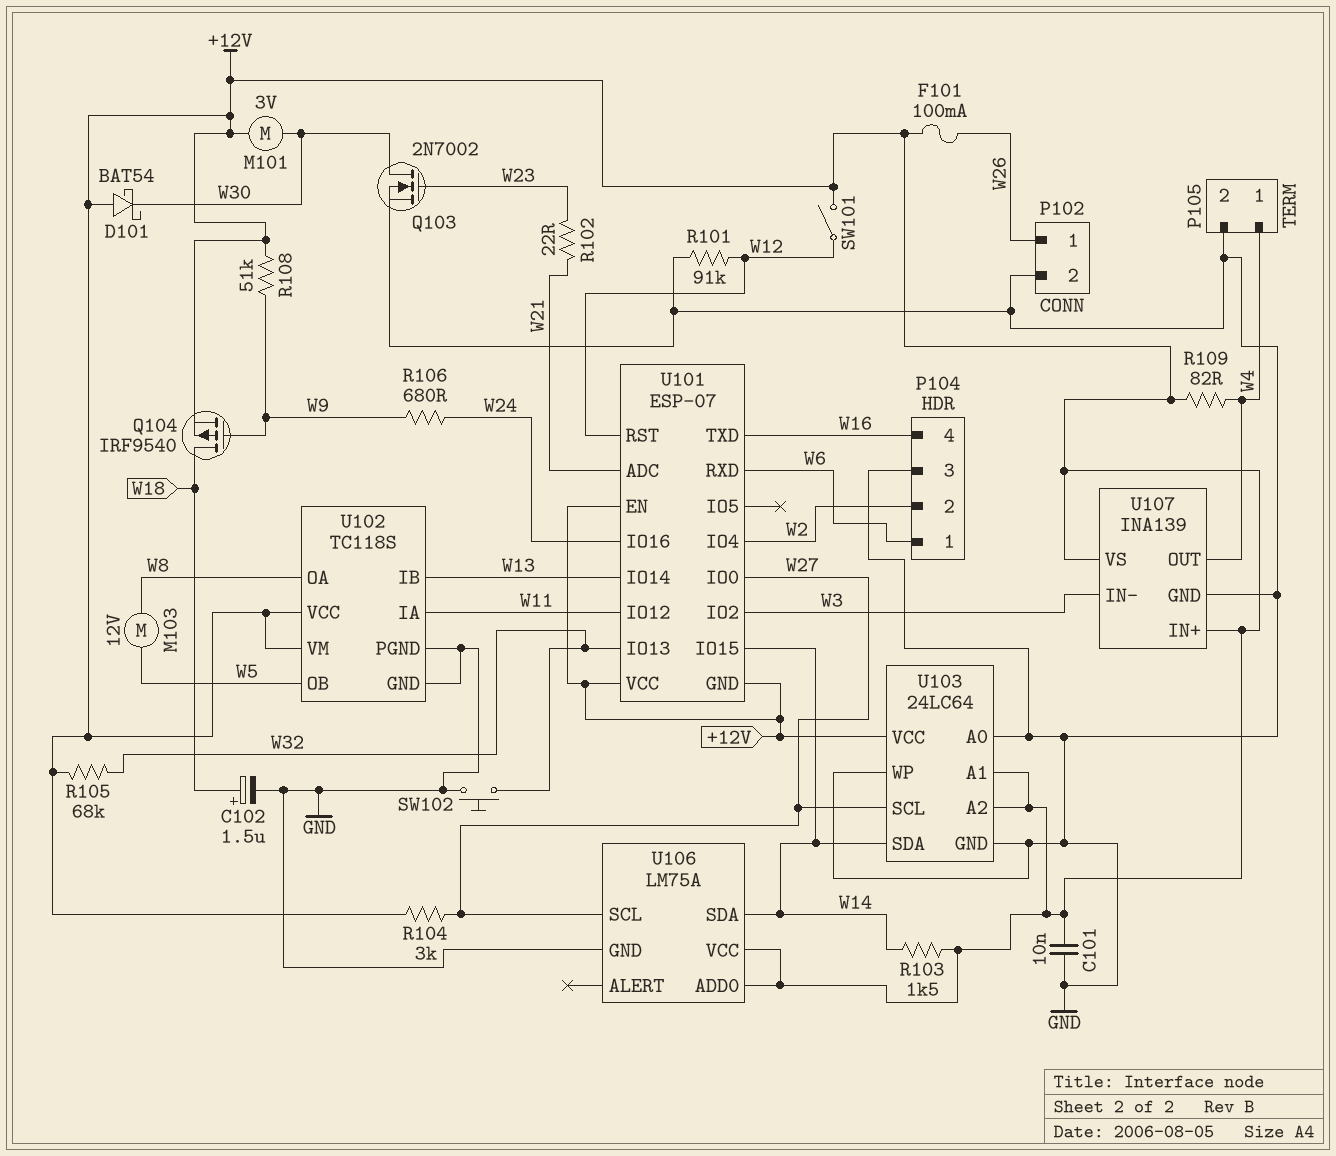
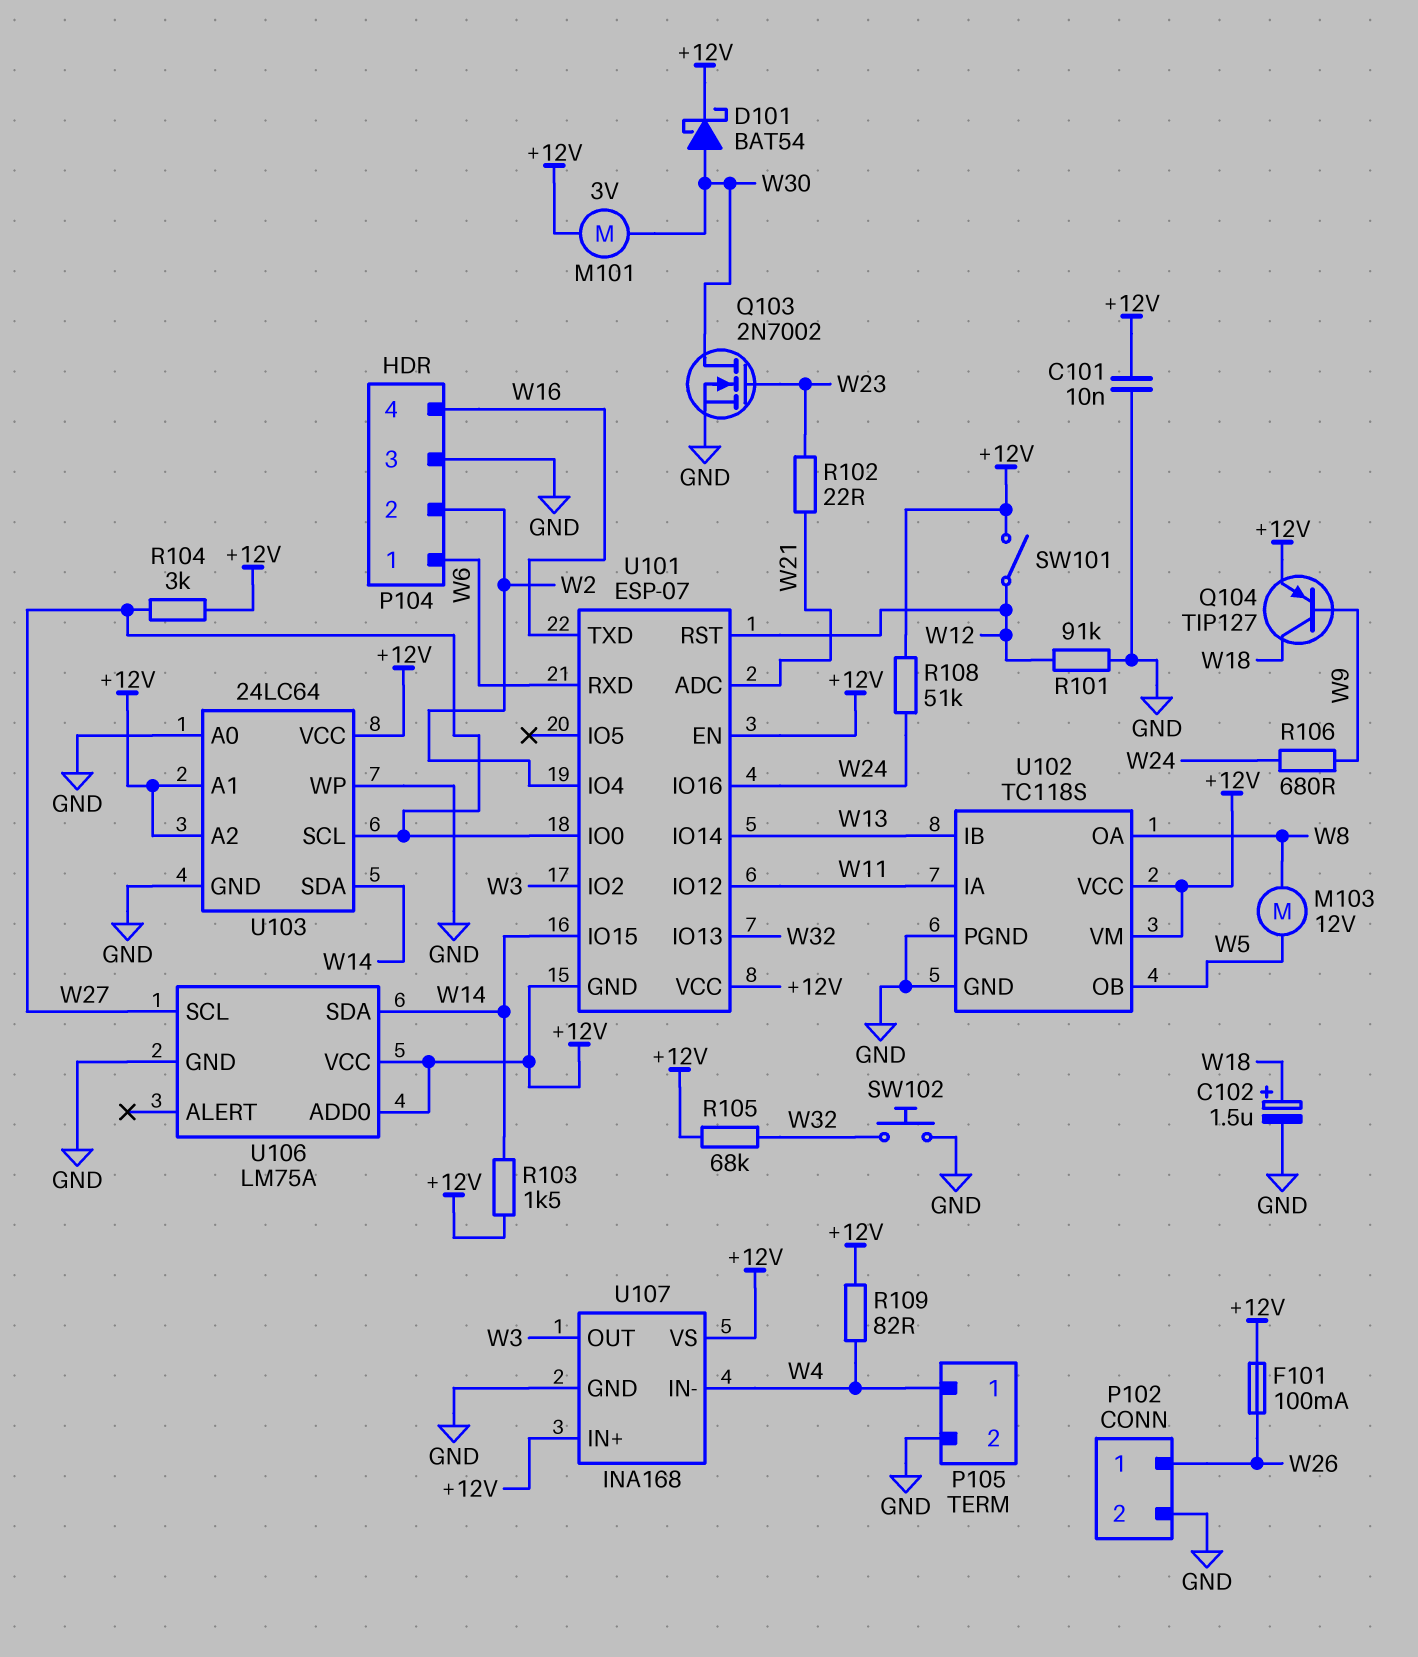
D101: schottky BAT54 (A +12V, K W30) -> schottky BAT54 (A W30, K +12V)
Q104: PMOS IRF9540 (G W9, D W18, S +12V) -> PNP TIP127 (B W9, C W18, E +12V)
R108: 51k (+12V, W9) -> 51k (+12V, W24)
U107: INA139 -> INA168
U107 pin IN-: W3 -> W4
U107 pin OUT: W4 -> W3

